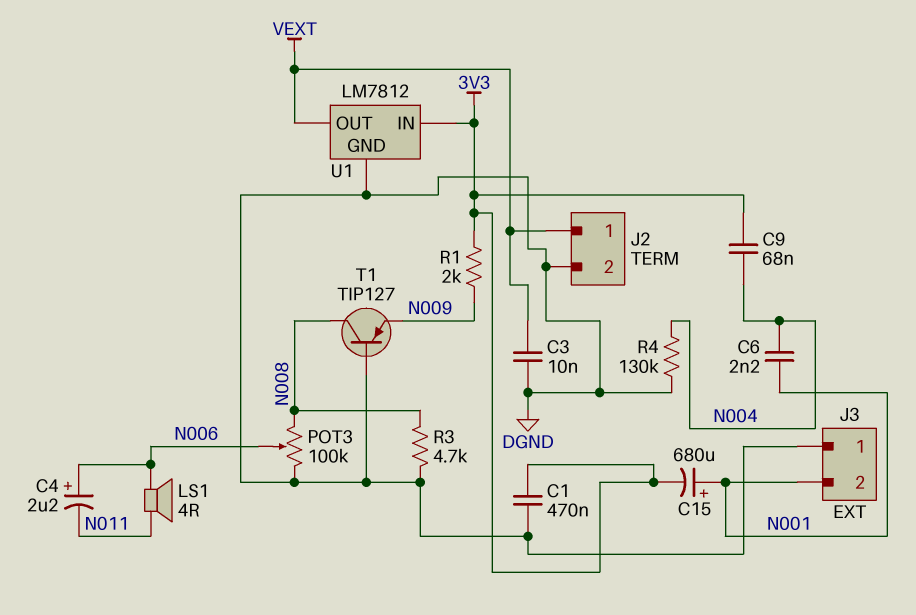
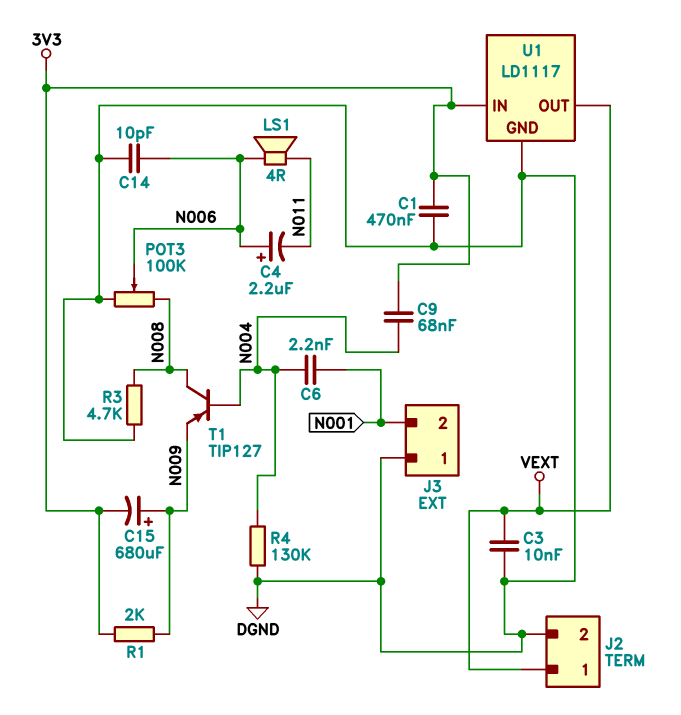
C14: none -> 10pF (DGND, N006)
C15: 680uF (plus N001, minus 3V3) -> 680uF (plus N009, minus 3V3)
T1: PNP TIP127 (B DGND, C N008, E N009) -> PNP TIP127 (B N004, C N008, E N009)
U1: LM7812 -> LD1117

